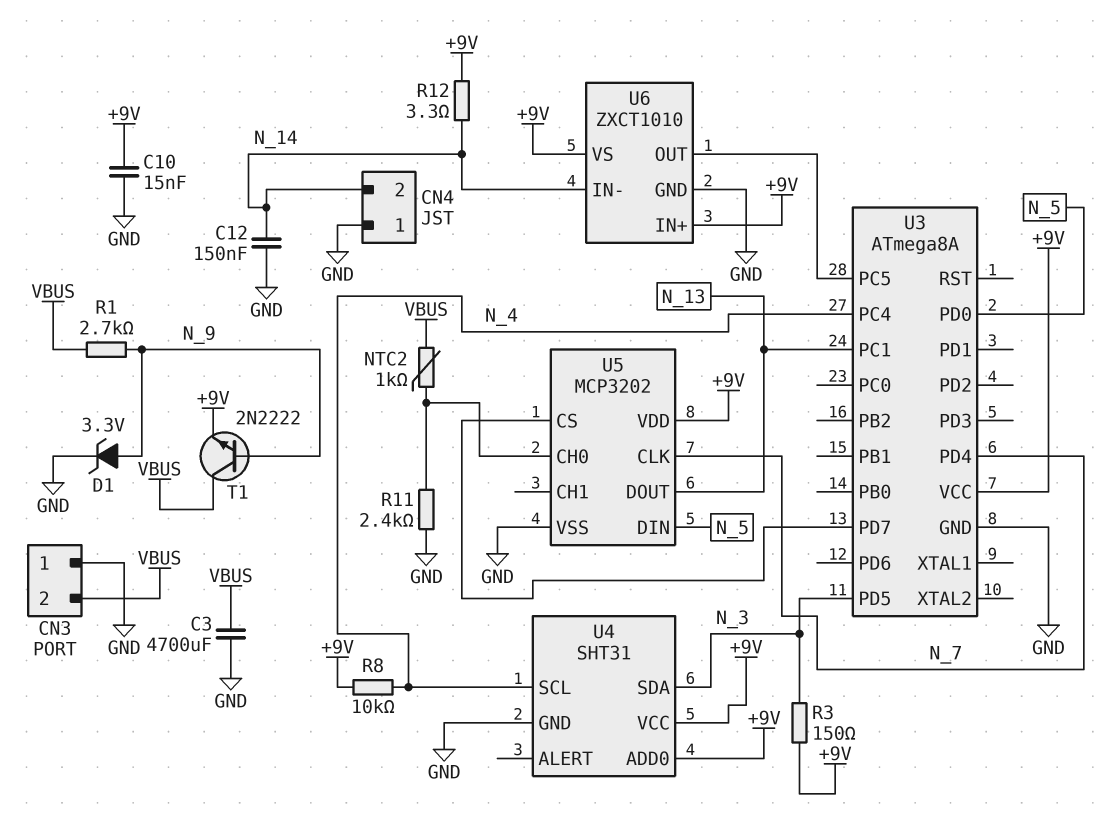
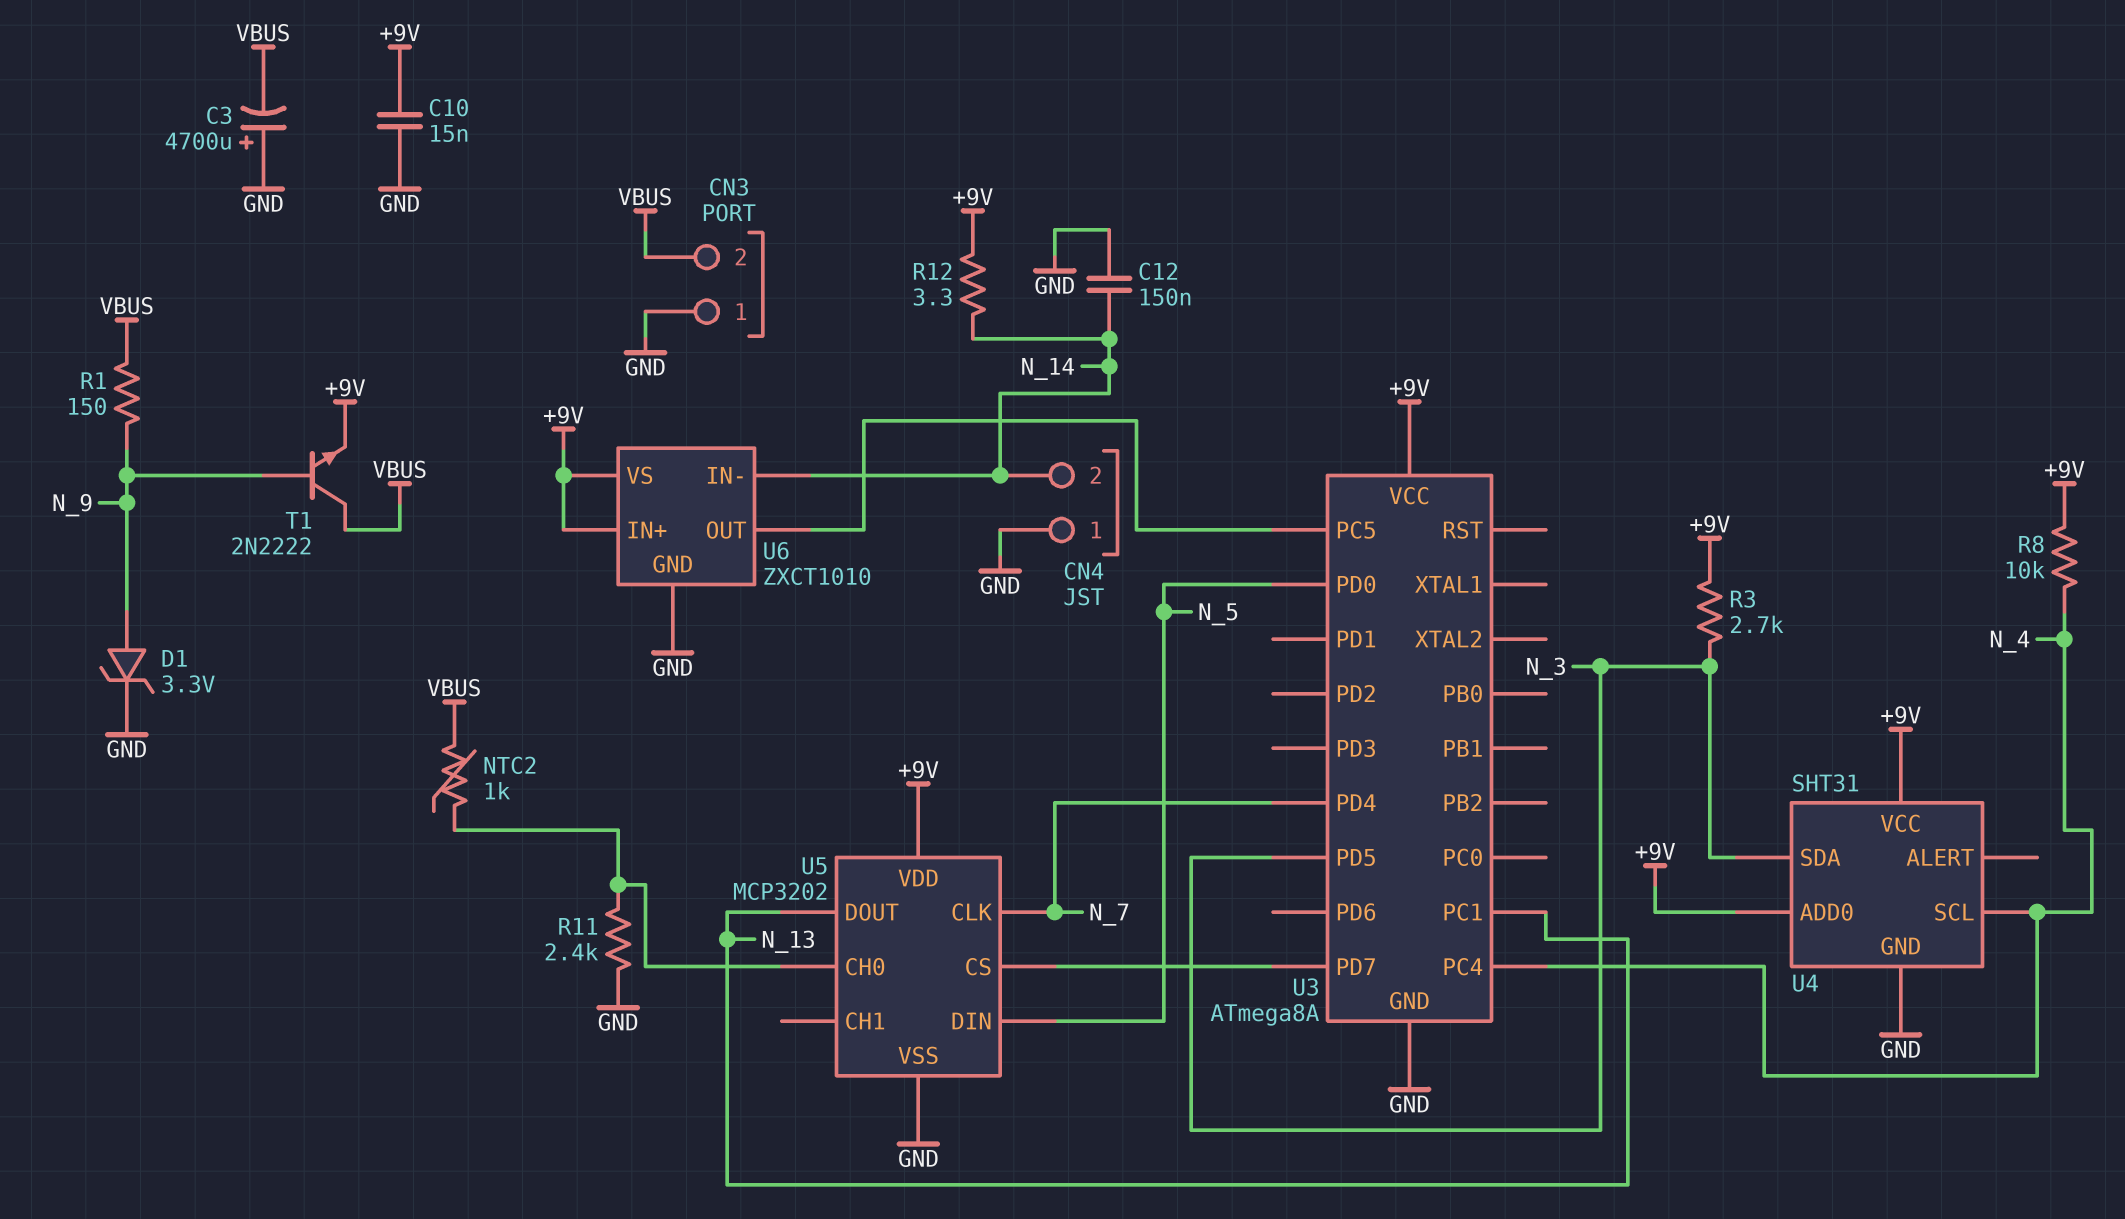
C3: 4700uF (GND, VBUS) -> 4700uF (plus GND, minus VBUS)
R1: 2.7k (N_9, VBUS) -> 150 (N_9, VBUS)
R3: 150 (+9V, N_3) -> 2.7k (+9V, N_3)

